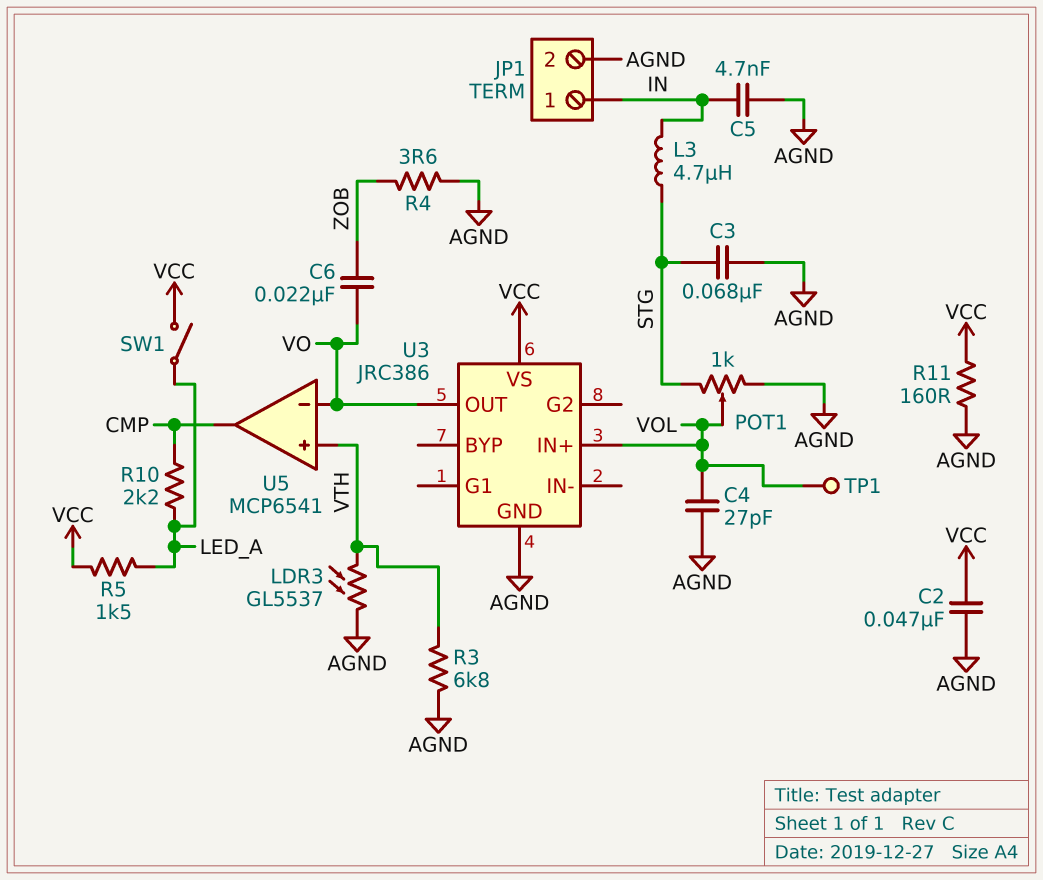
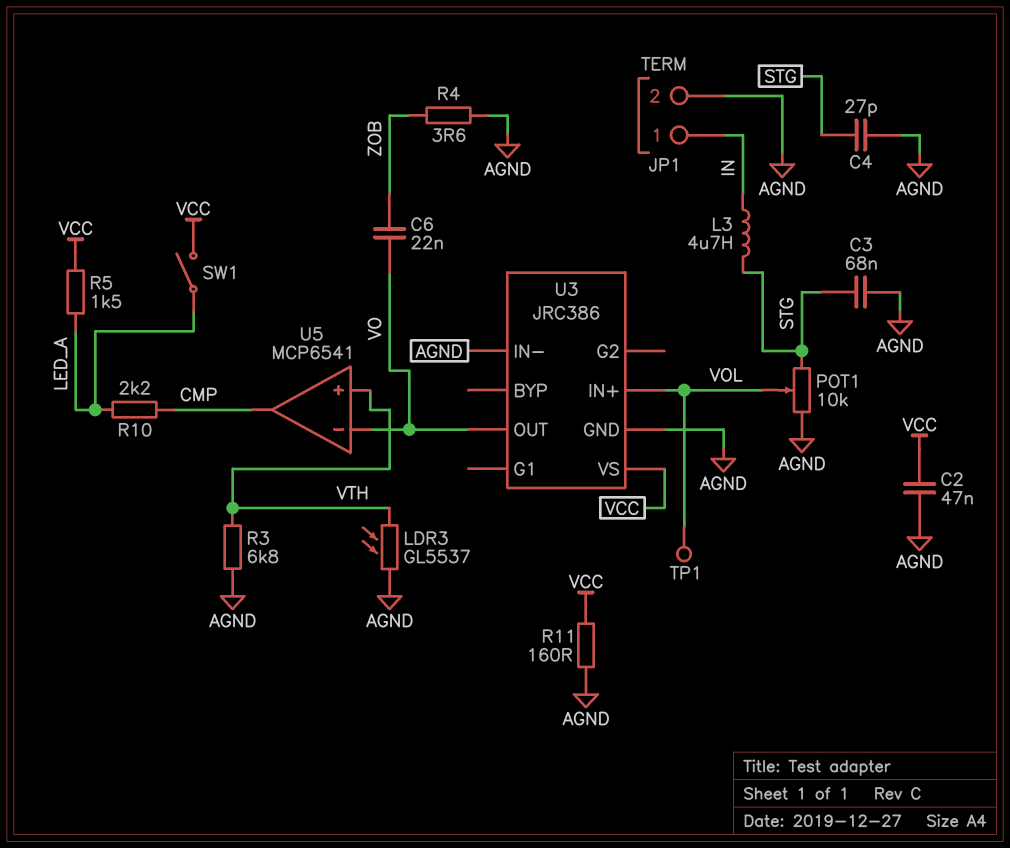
C4: 27pF (AGND, VOL) -> 27pF (AGND, STG)
C5: 4.7nF (AGND, IN) -> none
POT1: 1k (AGND, STG, wiper VOL) -> 10k (AGND, STG, wiper VOL)
U3 pin IN-: none -> AGND

